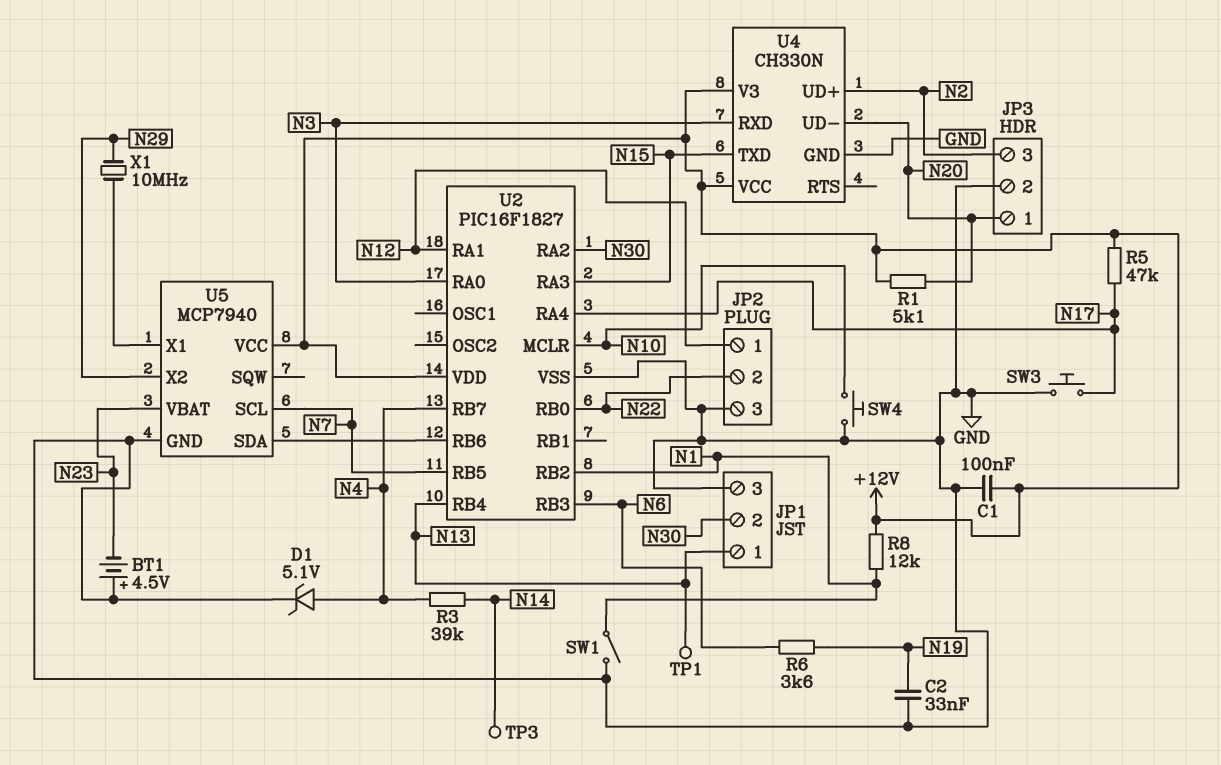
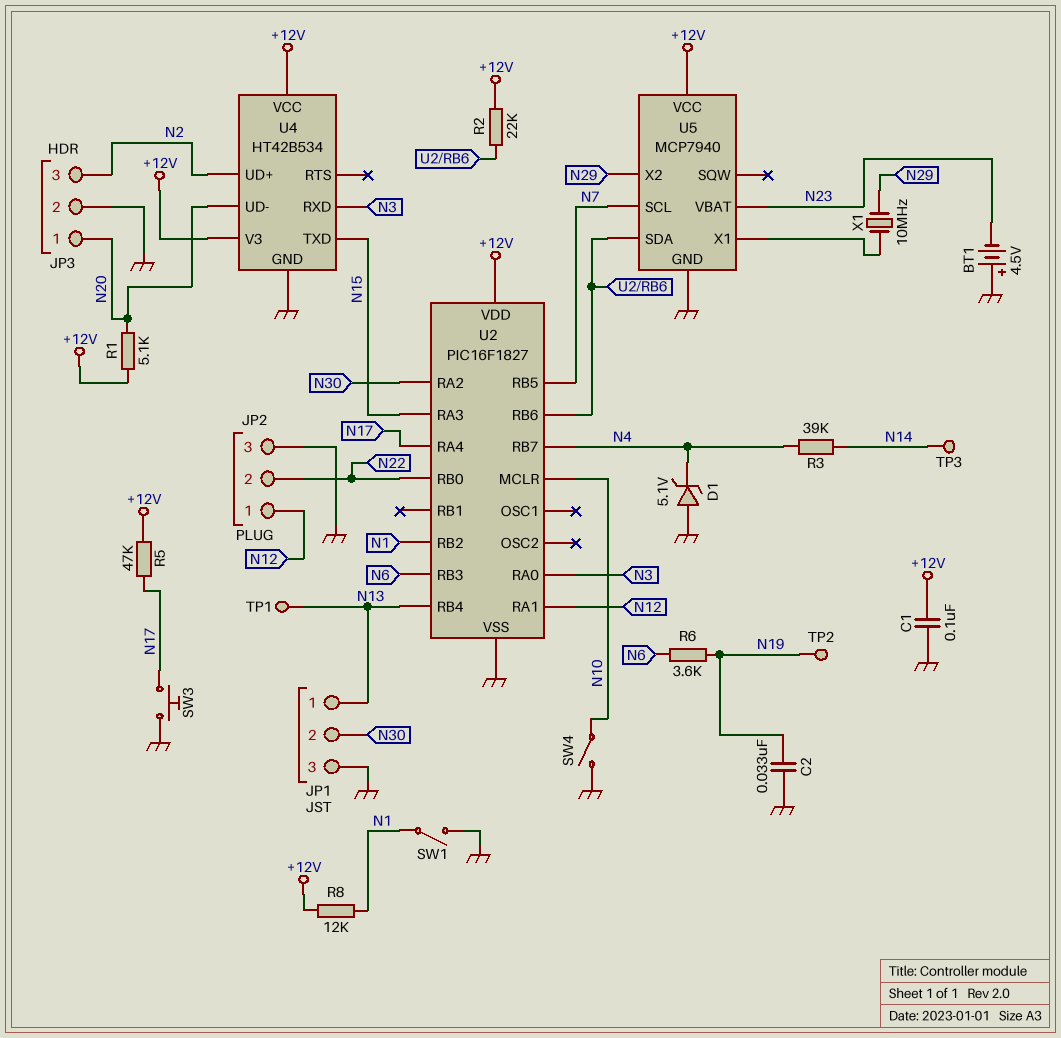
D1: zener 5.1V (A N4, K GND) -> zener 5.1V (A GND, K N4)
R2: none -> 22k (+12V, U2/RB6)
SW4: button (GND, N10) -> switch (GND, N10)
TP2: none -> test point (N19)
U4: CH330N -> HT42B534

